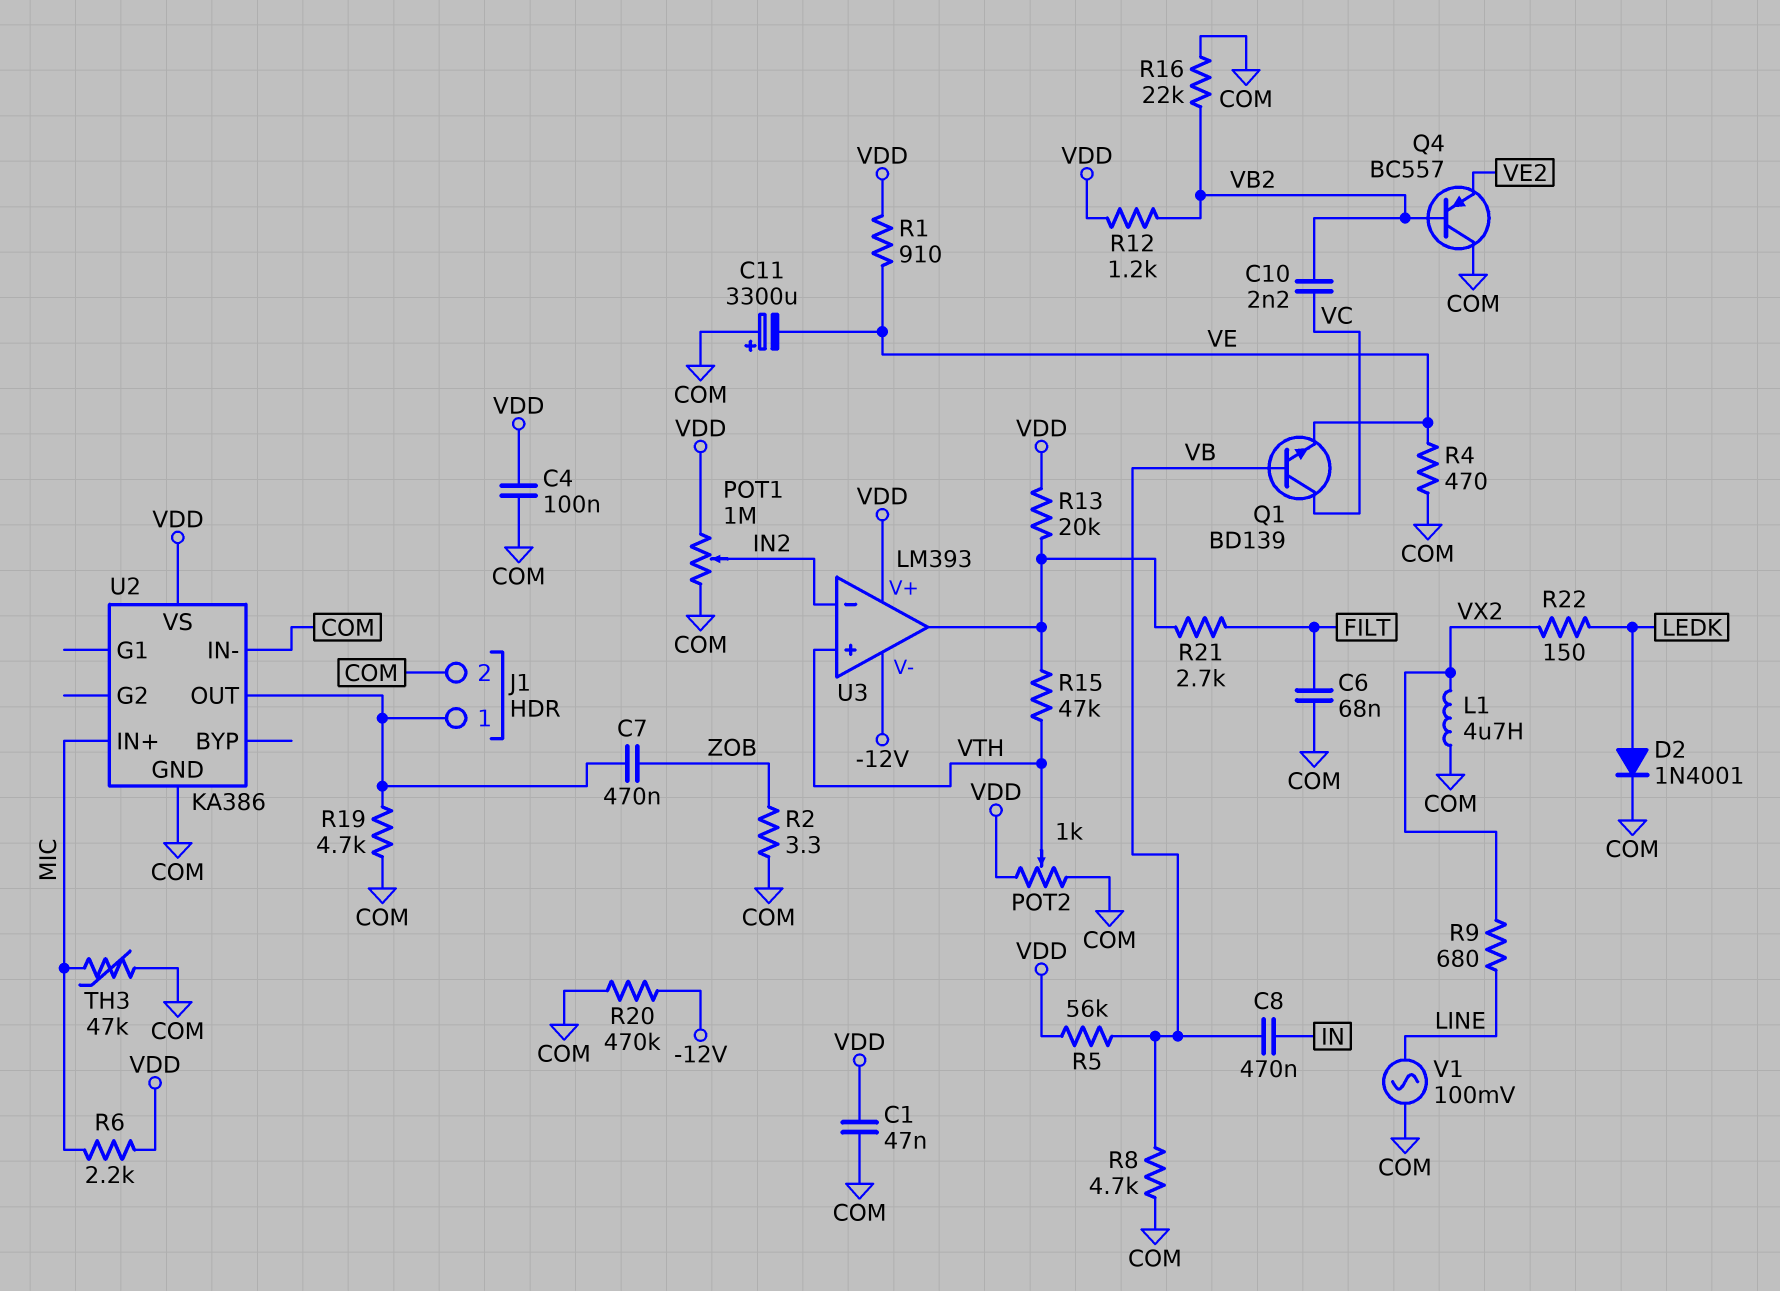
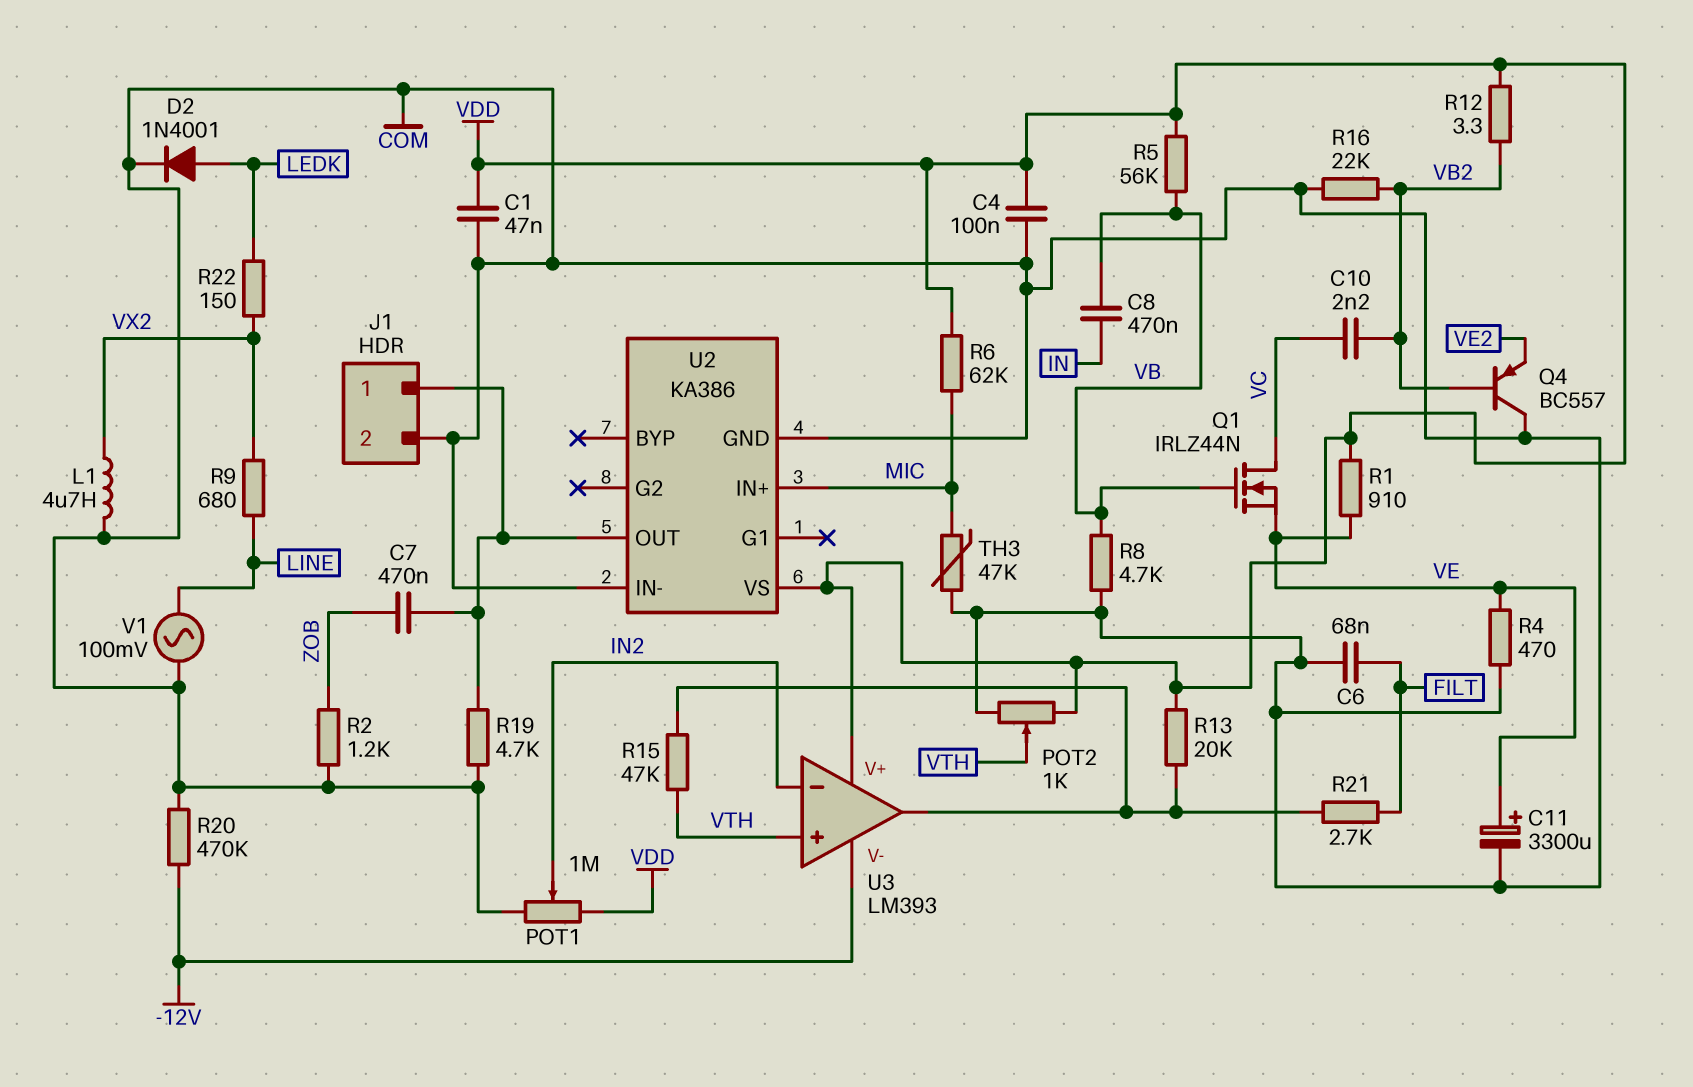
C11: 3300uF (plus COM, minus VE) -> 3300uF (plus VE, minus COM)
Q1: NPN BD139 (B VB, C VC, E VE) -> NMOS IRLZ44N (G VB, D VC, S VE)
R2: 3.3 (COM, ZOB) -> 1.2k (COM, ZOB)
R6: 2.2k (MIC, VDD) -> 62k (MIC, VDD)
R12: 1.2k (VB2, VDD) -> 3.3 (VB2, VDD)

